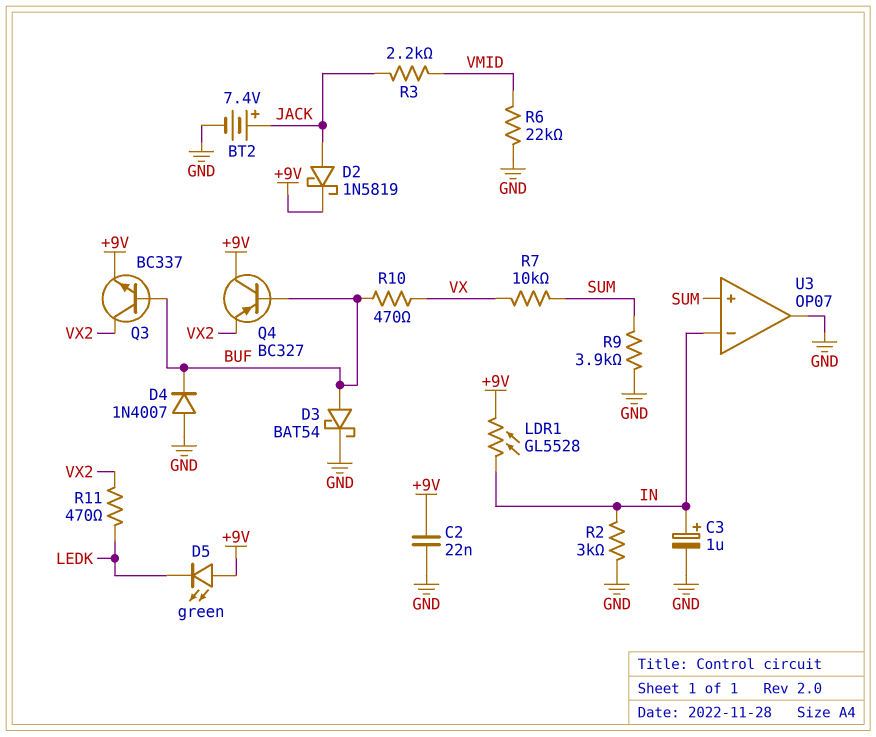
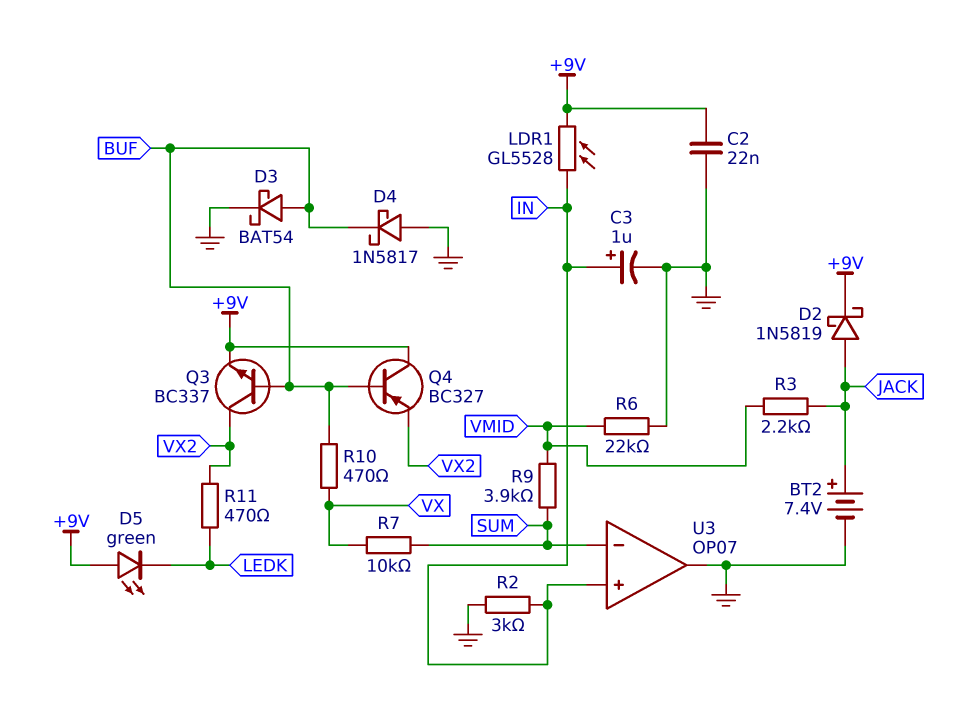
D4: diode 1N4007 (A GND, K BUF) -> schottky 1N5817 (A GND, K BUF)
R9: 3.9k (GND, SUM) -> 3.9k (SUM, VMID)
U3 pin in+: SUM -> IN
U3 pin in-: IN -> SUM

